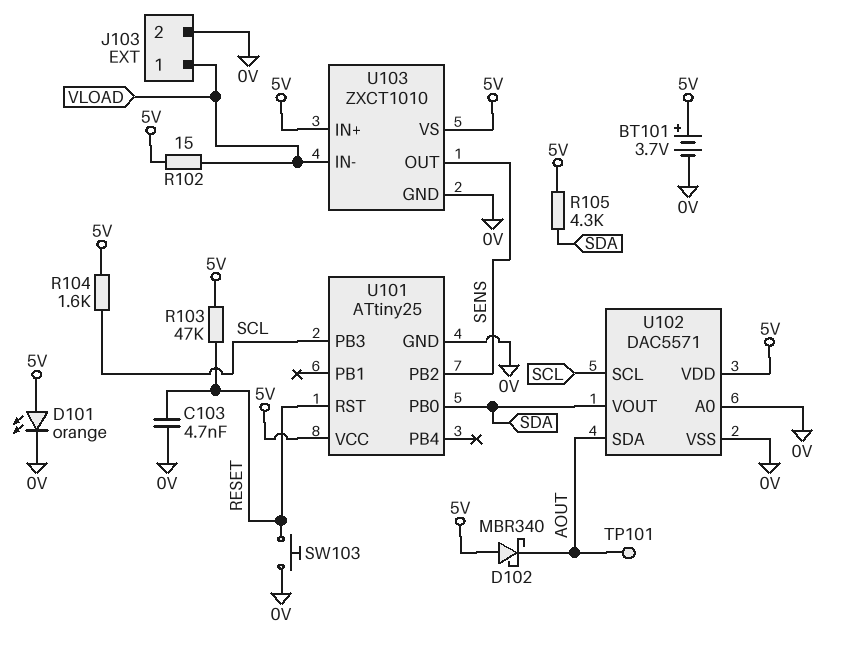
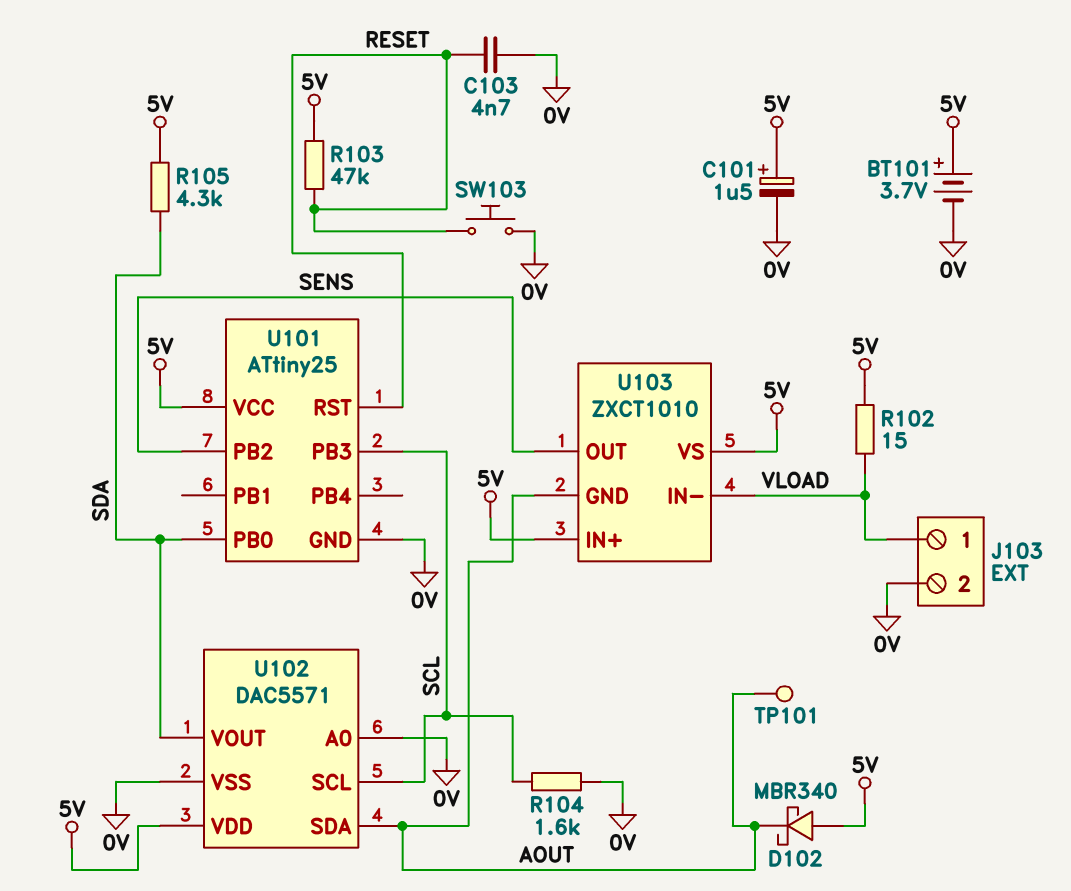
C101: none -> 1.5uF (plus 5V, minus 0V)
D101: LED orange (A 5V, K 0V) -> none
R104: 1.6k (5V, SCL) -> 1.6k (0V, SCL)
U103 pin GND: 0V -> AOUT

